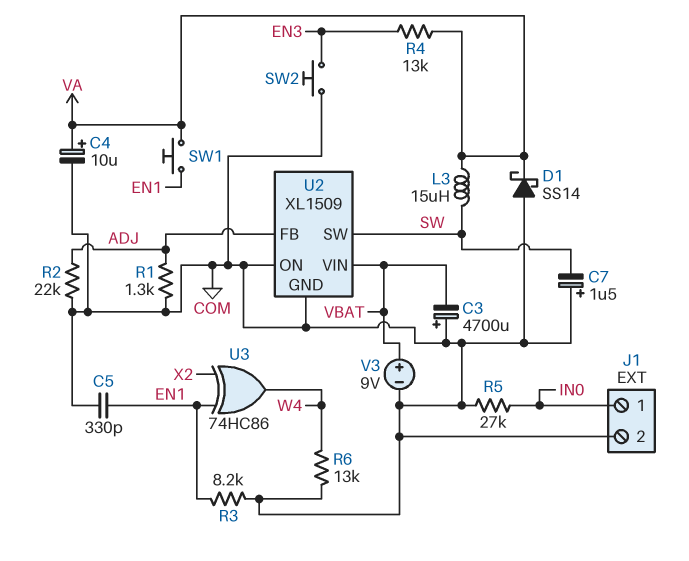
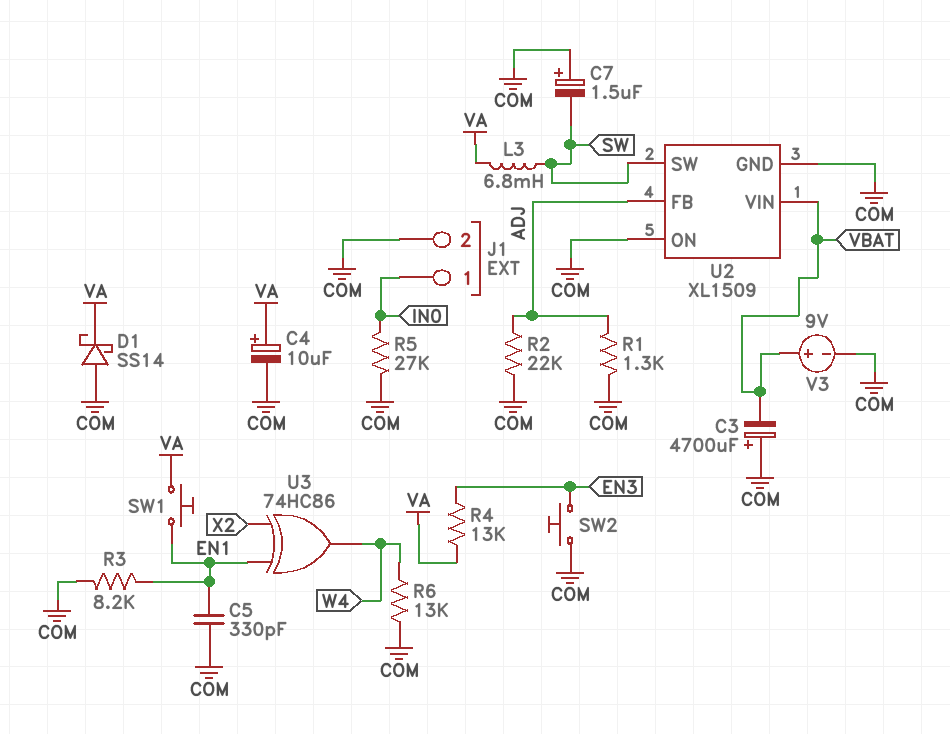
L3: 15uH (SW, VA) -> 6.8mH (SW, VA)

